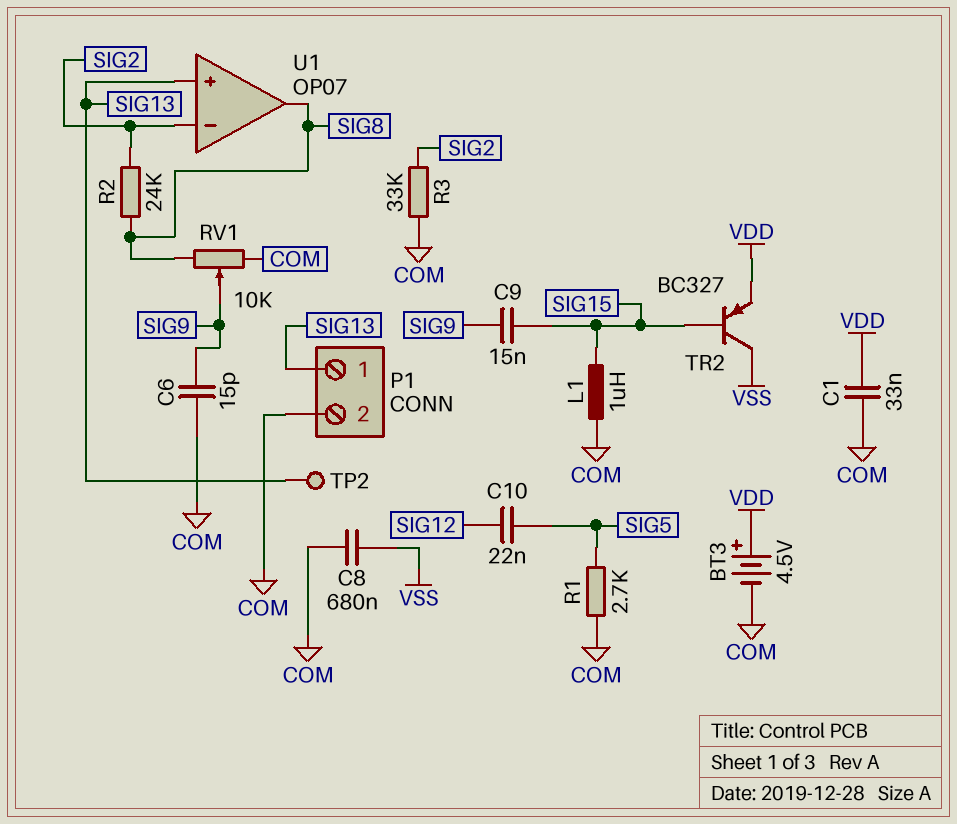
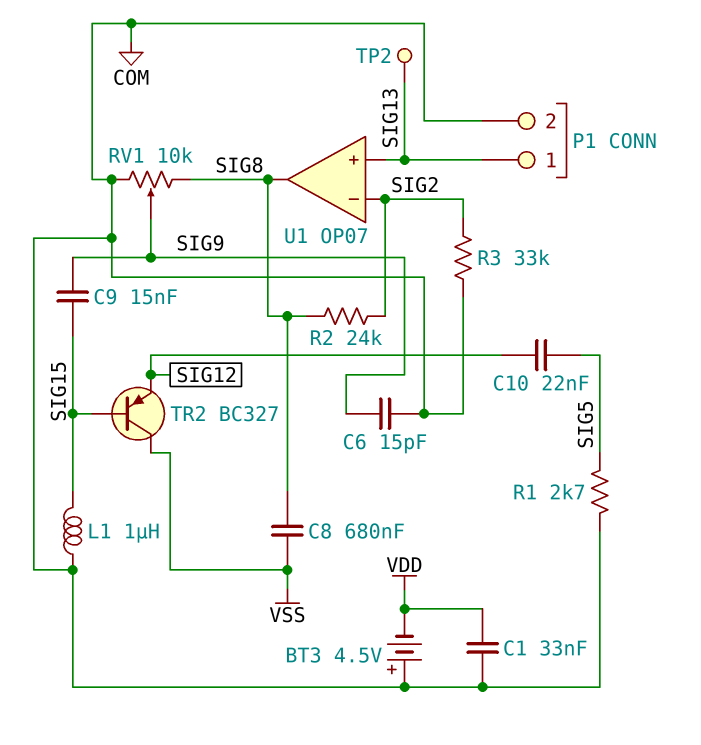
BT3: 4.5V (plus VDD, minus COM) -> 4.5V (plus COM, minus VDD)
C8: 680nF (COM, VSS) -> 680nF (SIG8, VSS)
TR2: PNP BC327 (B SIG15, C VSS, E VDD) -> PNP BC327 (B SIG15, C VSS, E SIG12)

